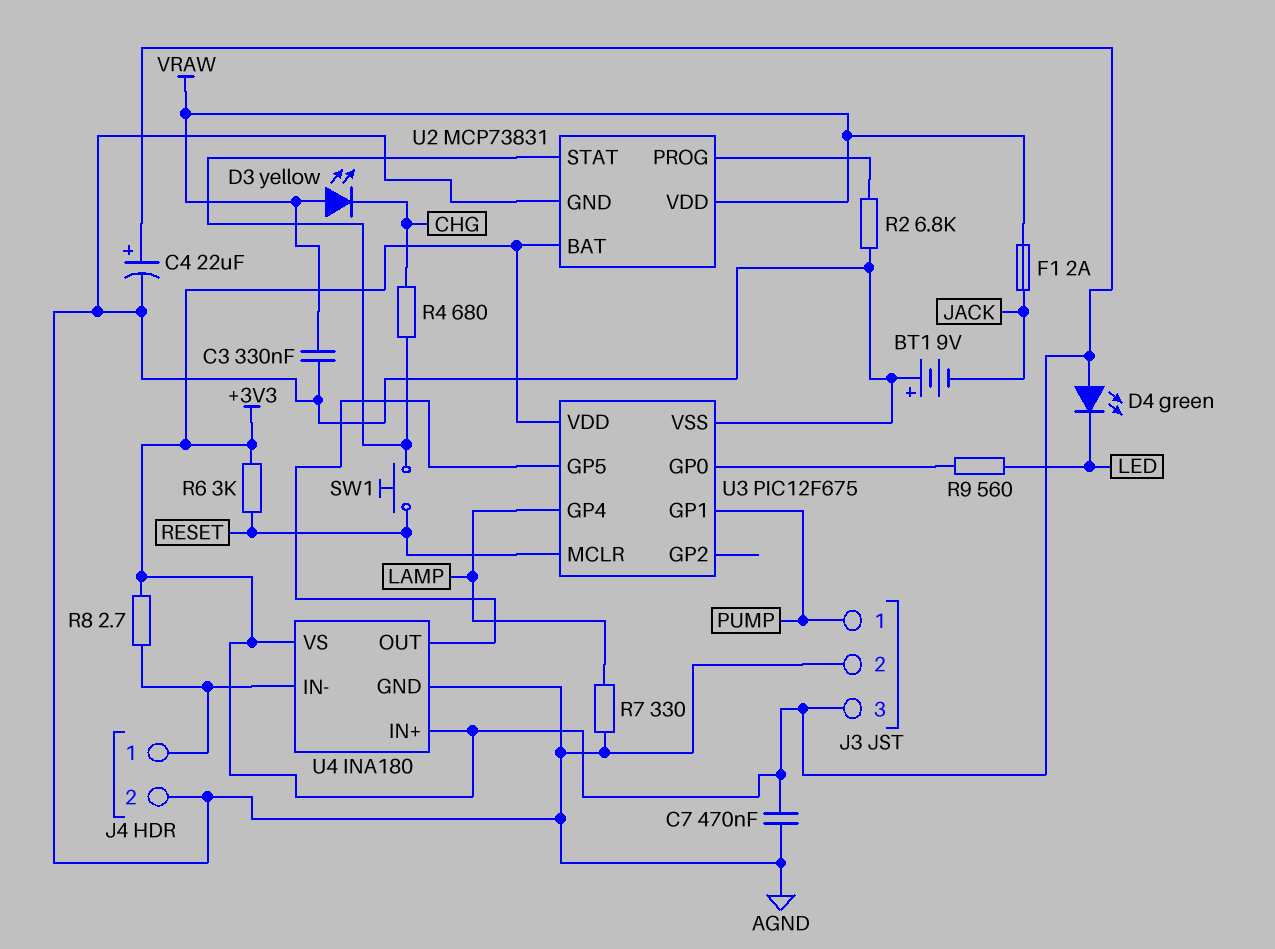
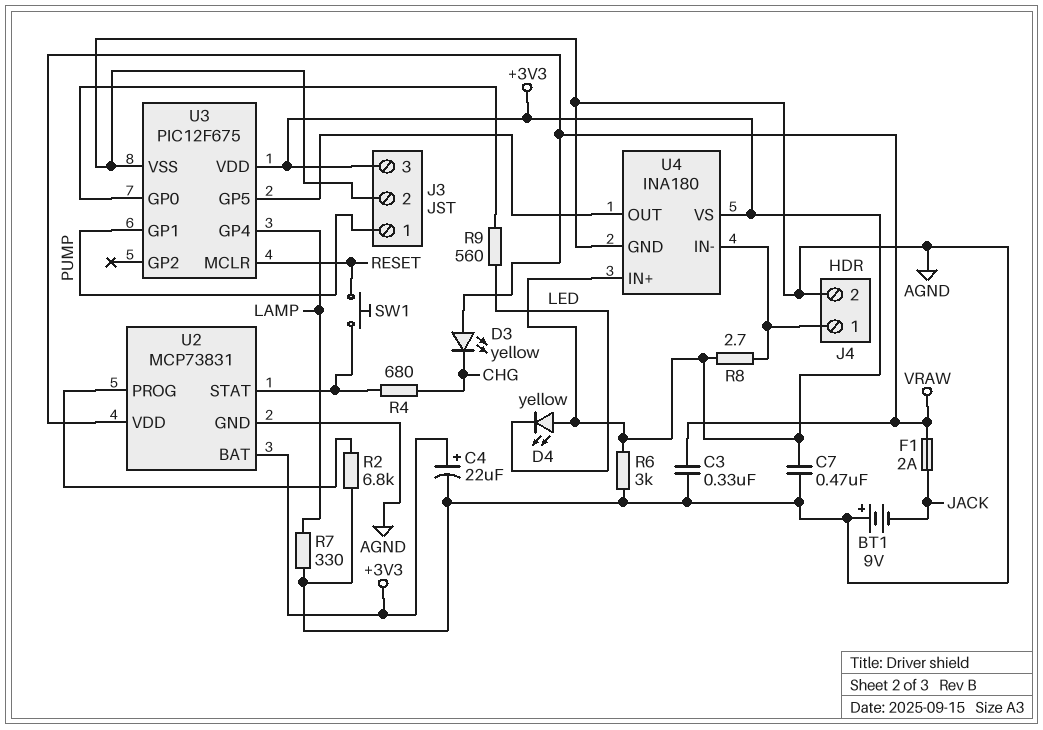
D4: LED green (A +3V3, K LED) -> LED yellow (A +3V3, K LED)
R6: 3k (+3V3, RESET) -> 3k (+3V3, AGND)

